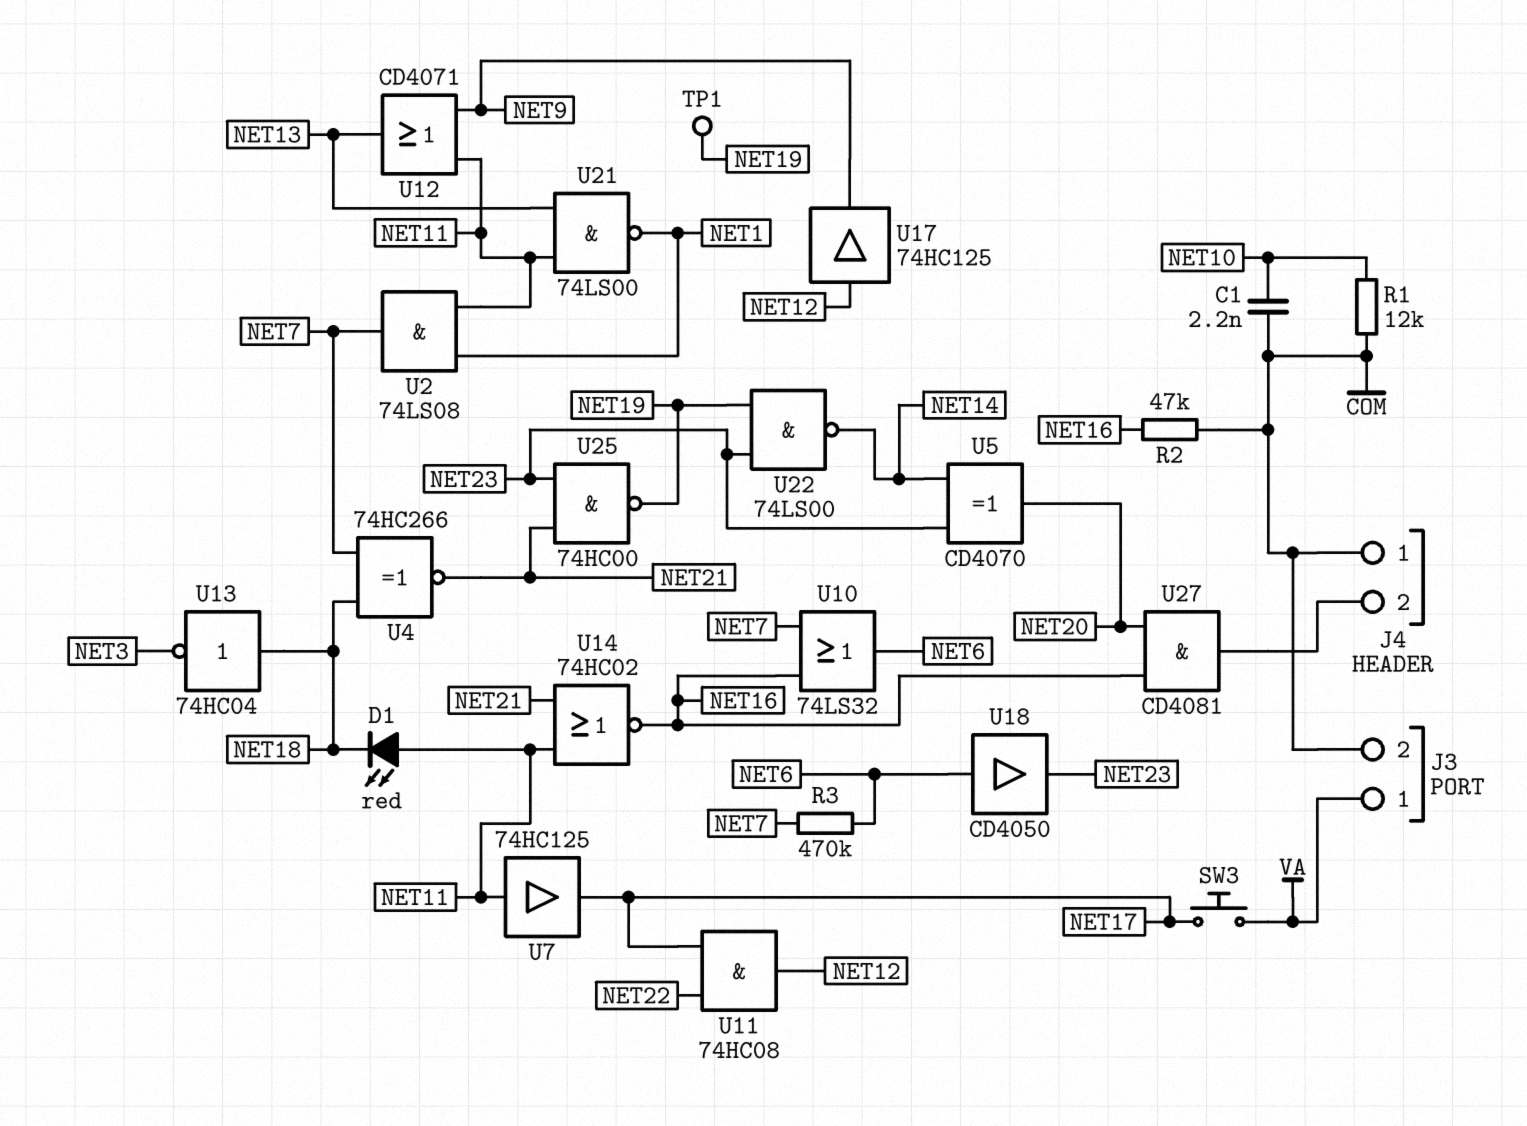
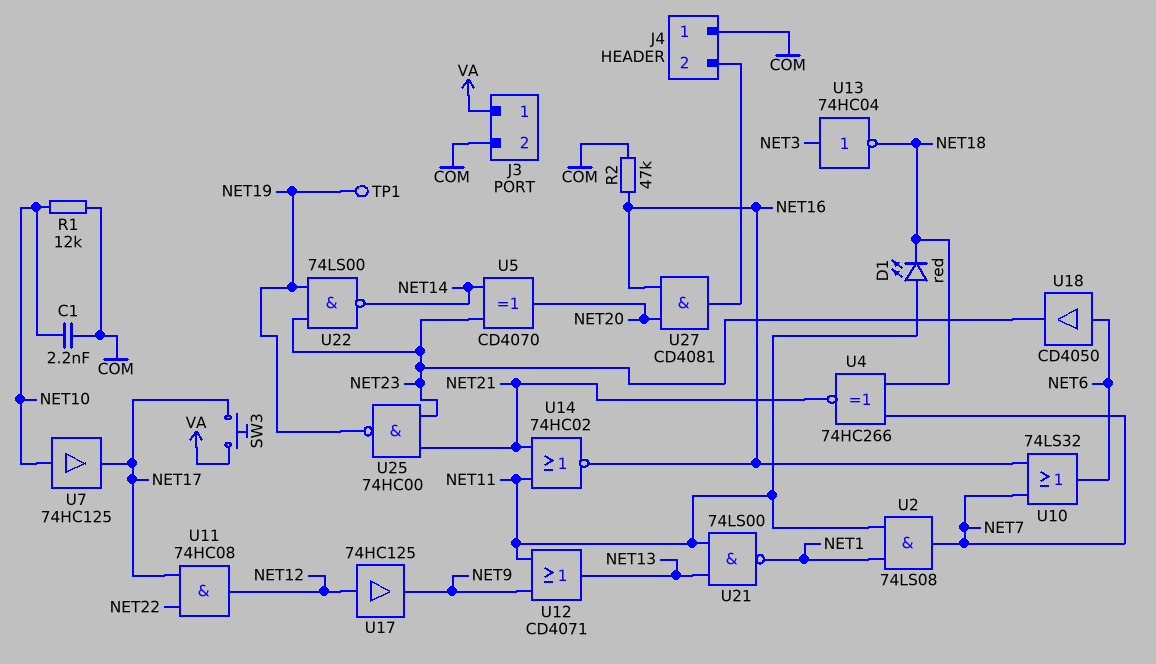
R3: 470k (NET6, NET7) -> none
U7: buffer 74HC125 (in NET11, out NET17) -> buffer 74HC125 (in NET10, out NET17)
U13: NOT 74HC04 (in NET18, out NET3) -> NOT 74HC04 (in NET3, out NET18)

